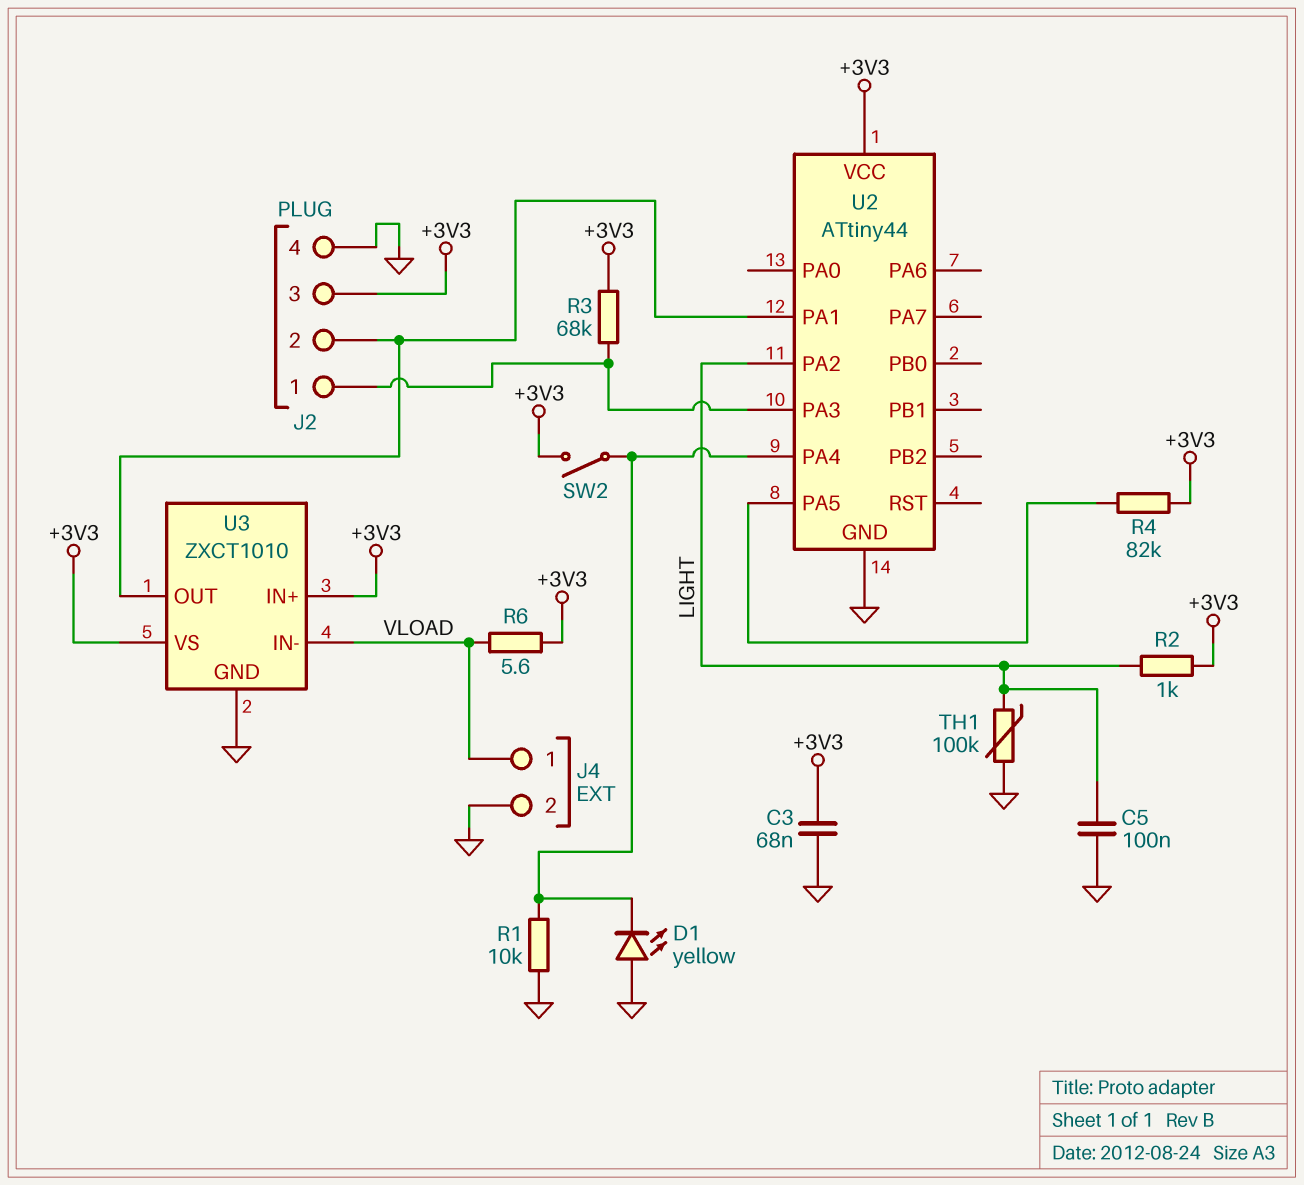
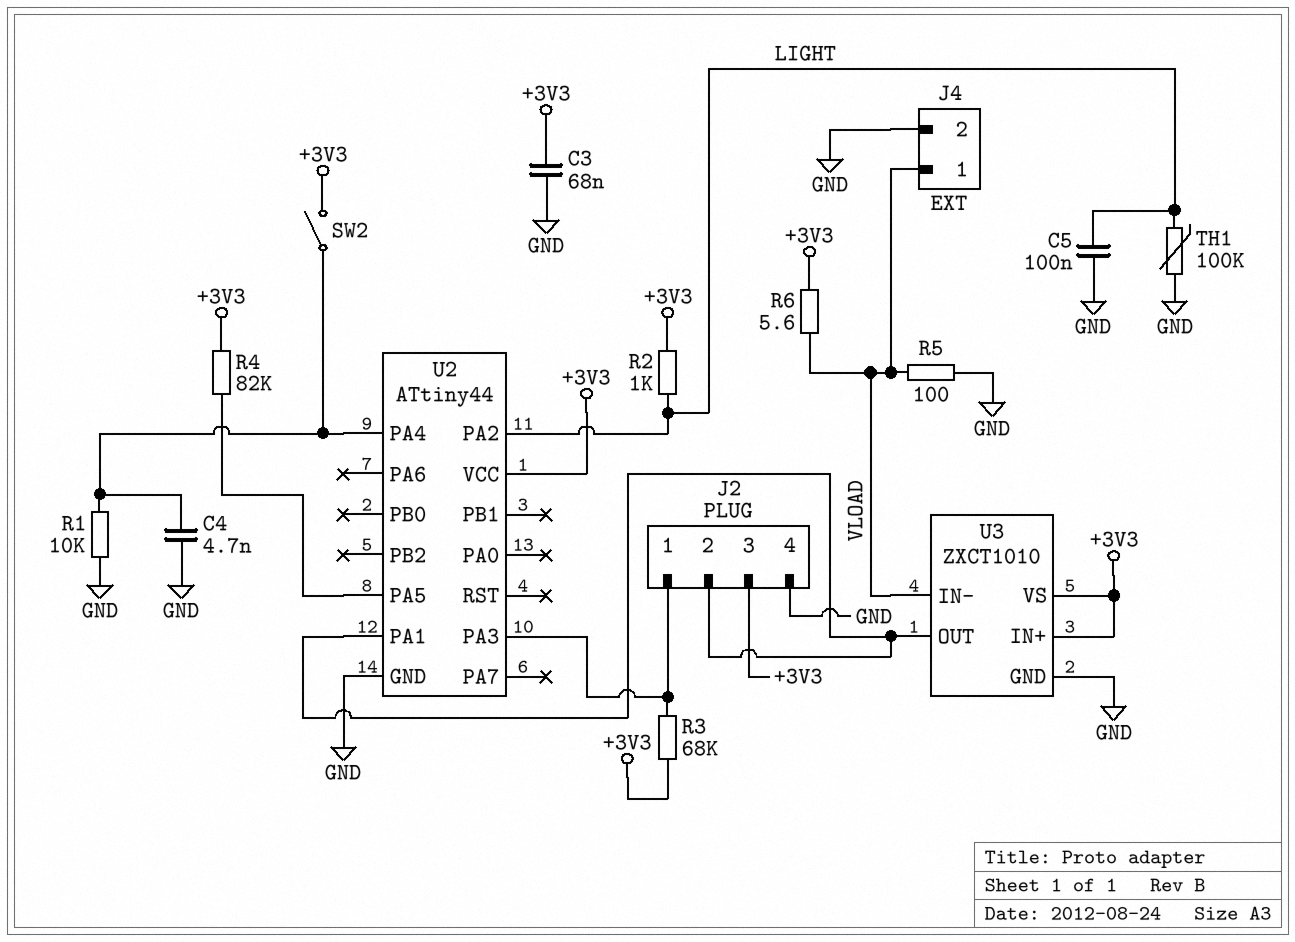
C4: none -> 4.7nF (GND, U2/PA4)
D1: LED yellow (A GND, K U2/PA4) -> none
R5: none -> 100 (GND, VLOAD)

